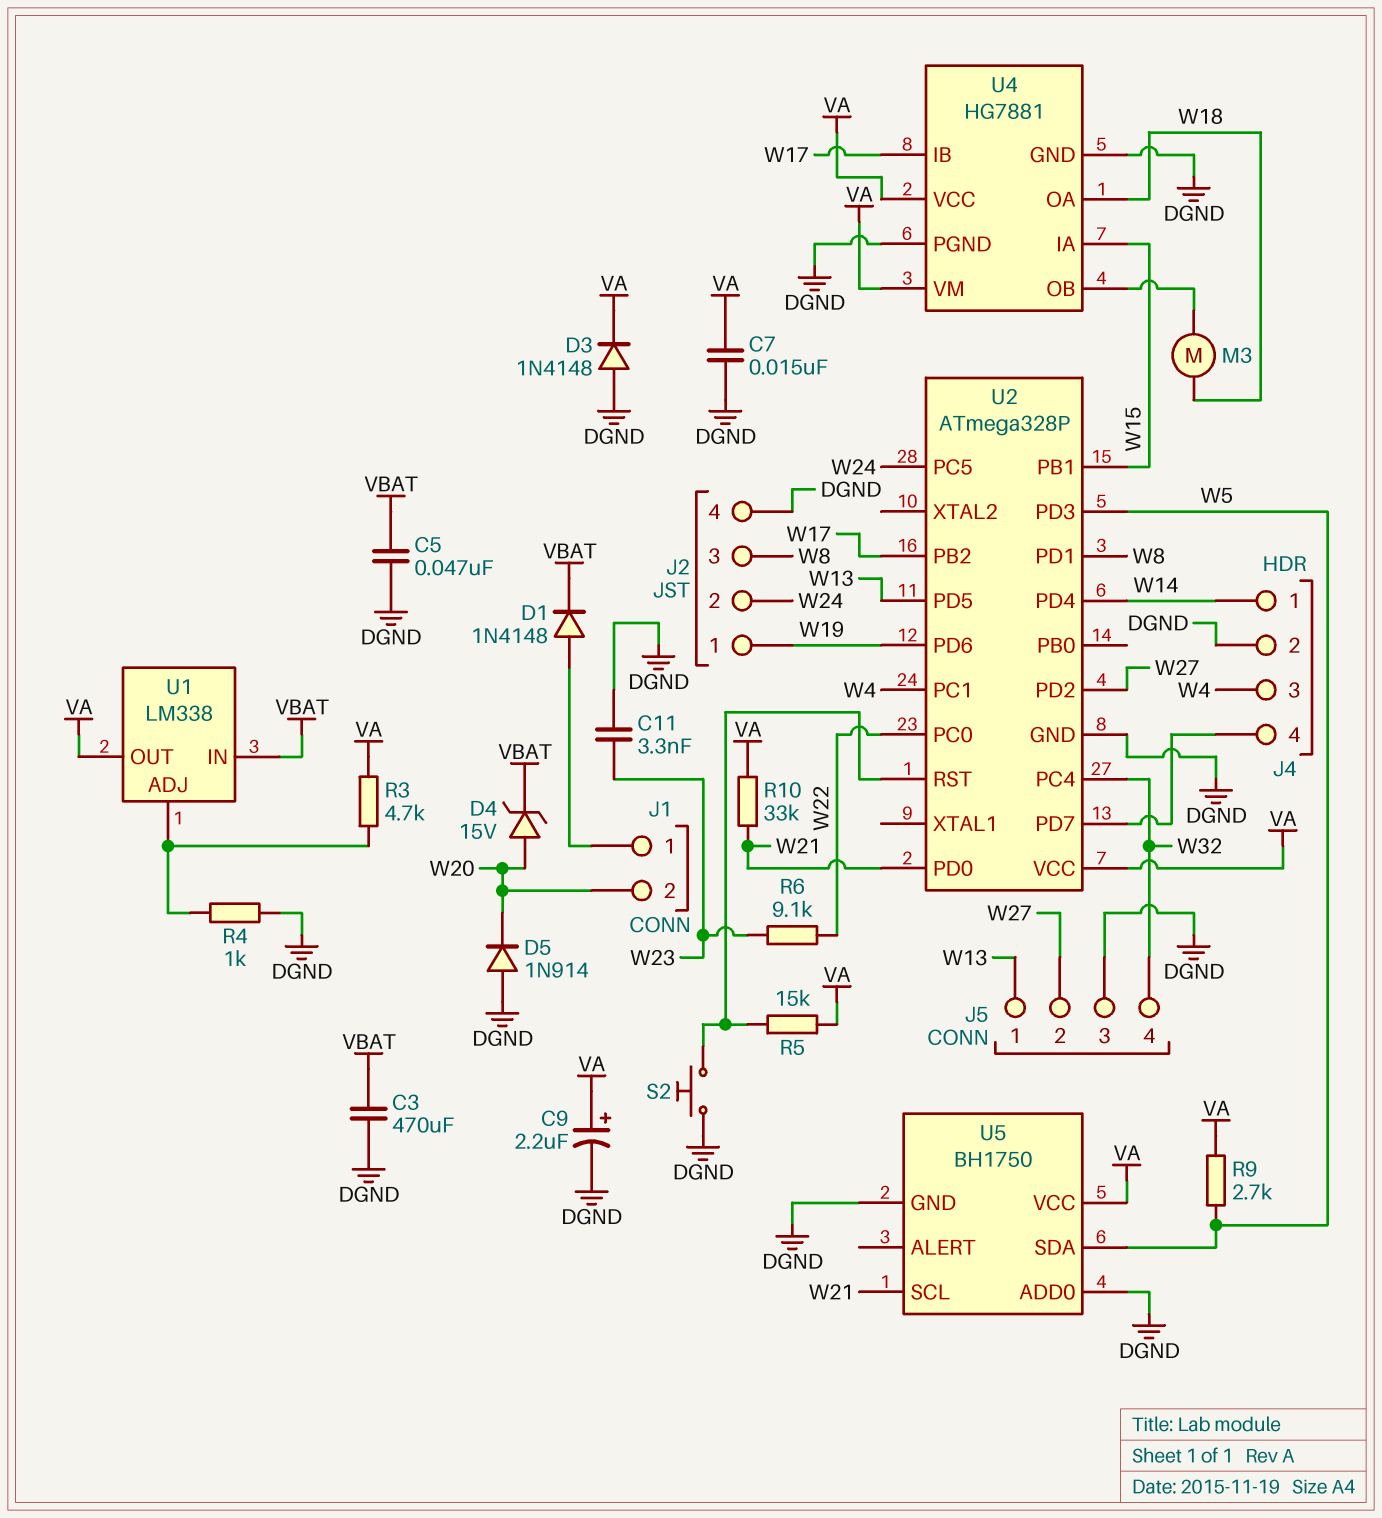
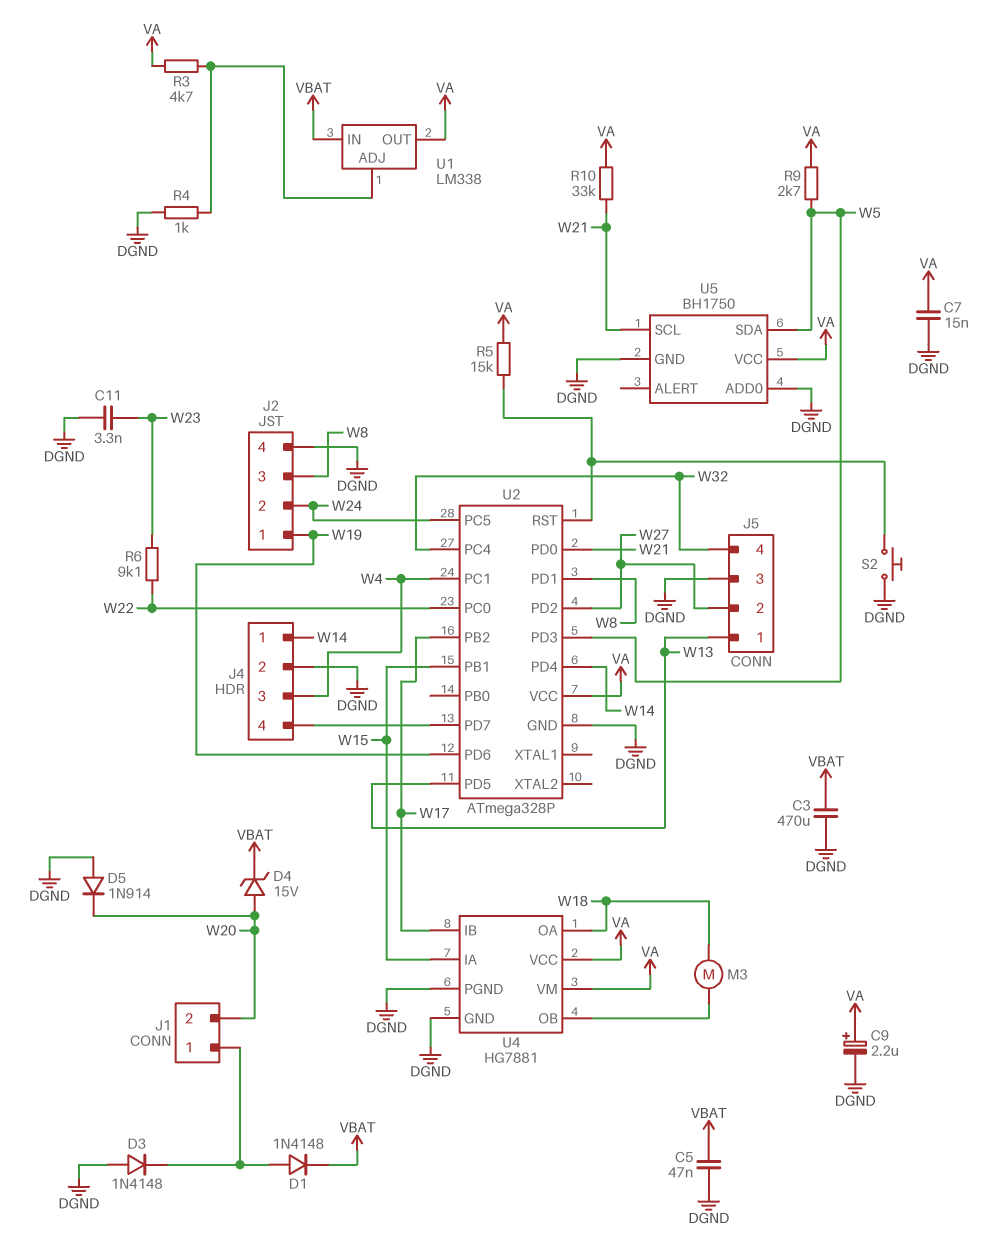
D3: diode 1N4148 (A DGND, K VA) -> diode 1N4148 (A DGND, K J1/1)

